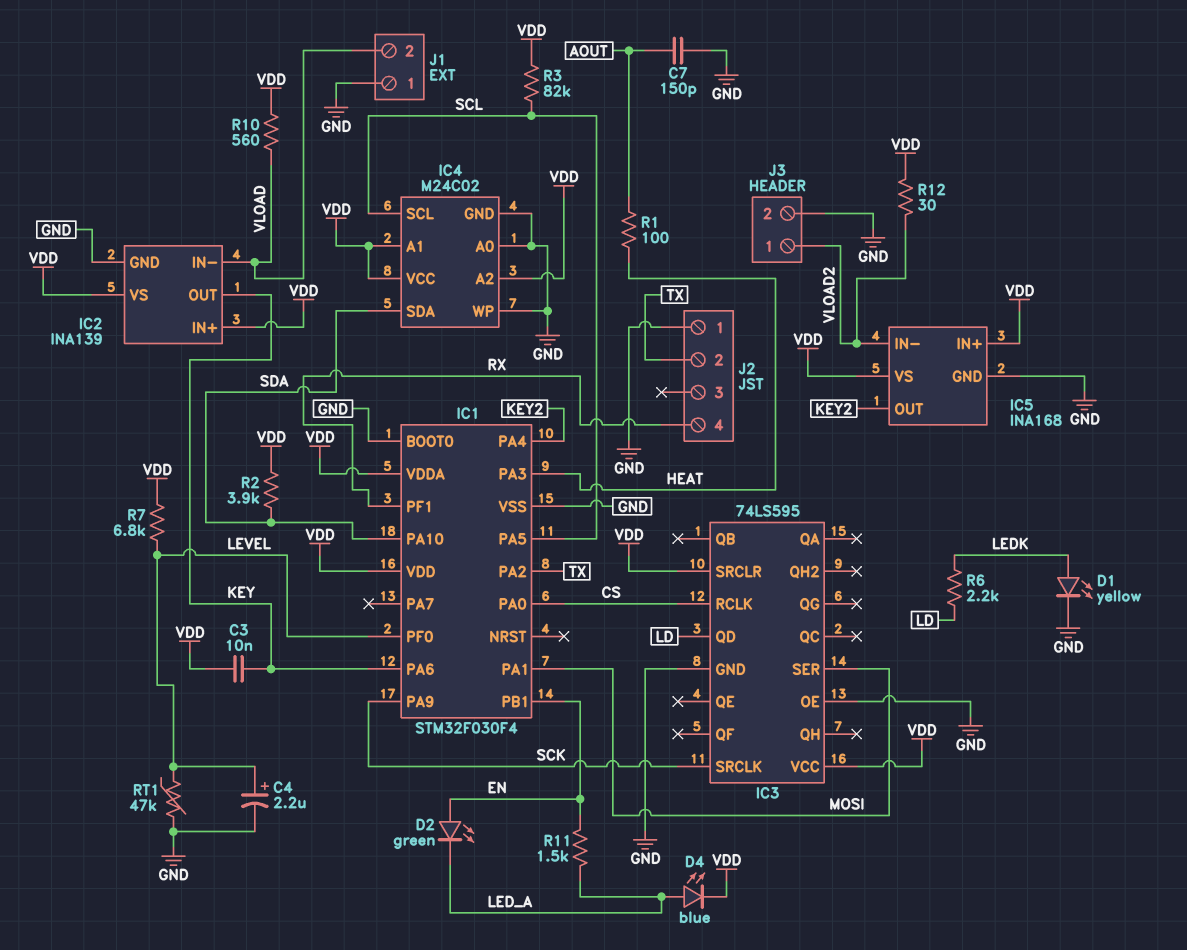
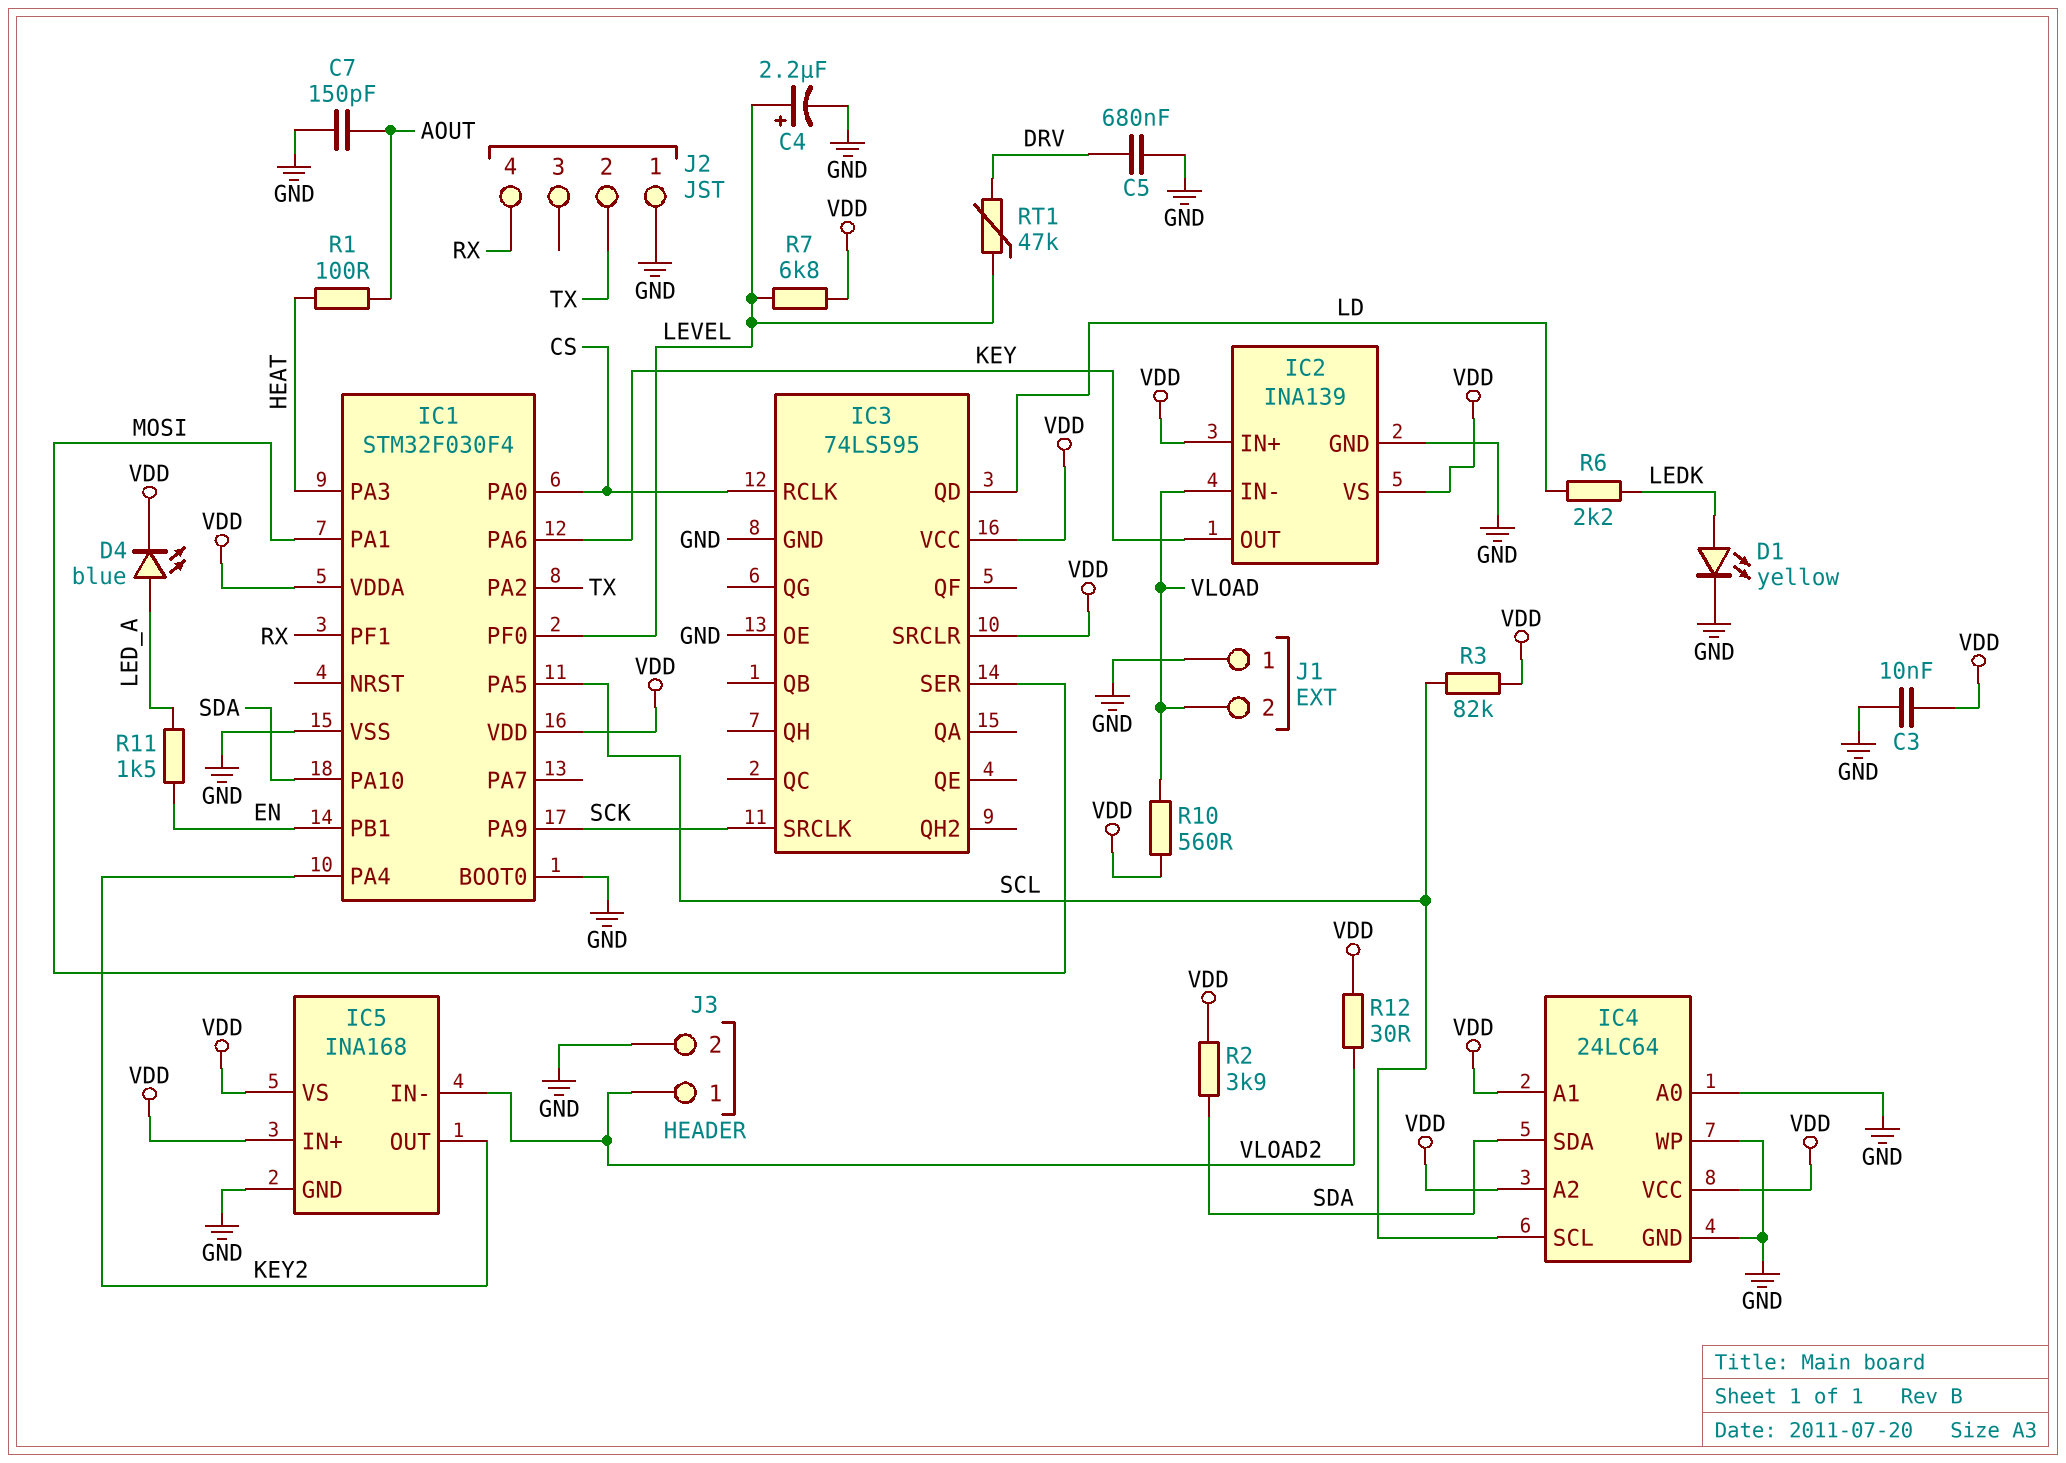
C3: 10nF (KEY, VDD) -> 10nF (GND, VDD)
C5: none -> 680nF (DRV, GND)
D2: LED green (A EN, K LED_A) -> none
IC4: M24C02 -> 24LC64
RT1: 47k (GND, LEVEL) -> 47k (DRV, LEVEL)

